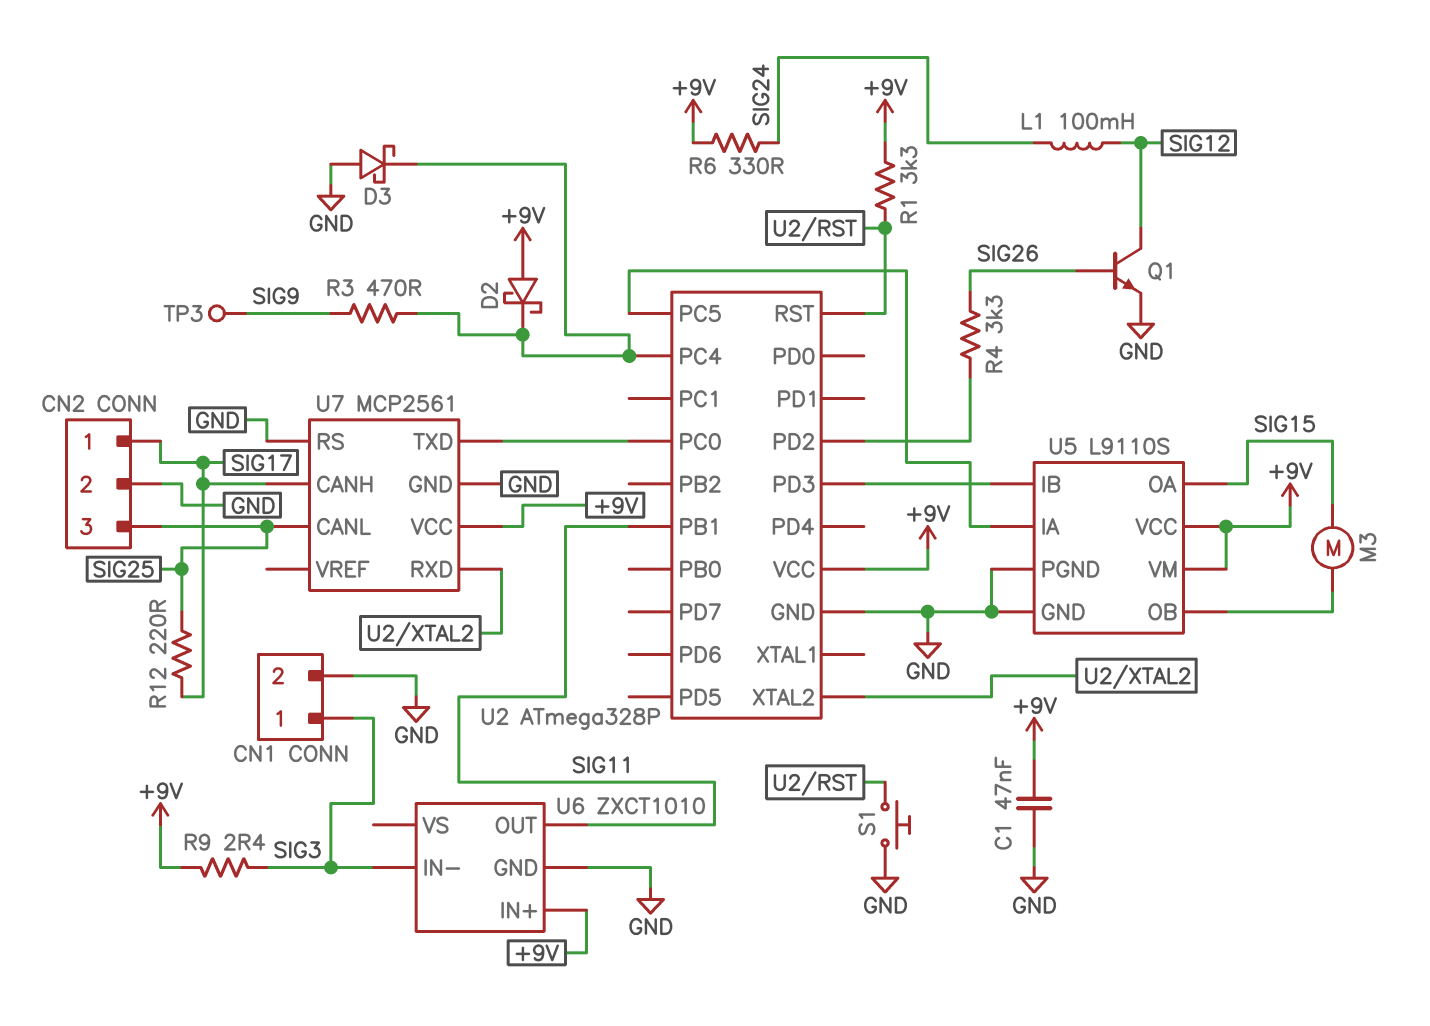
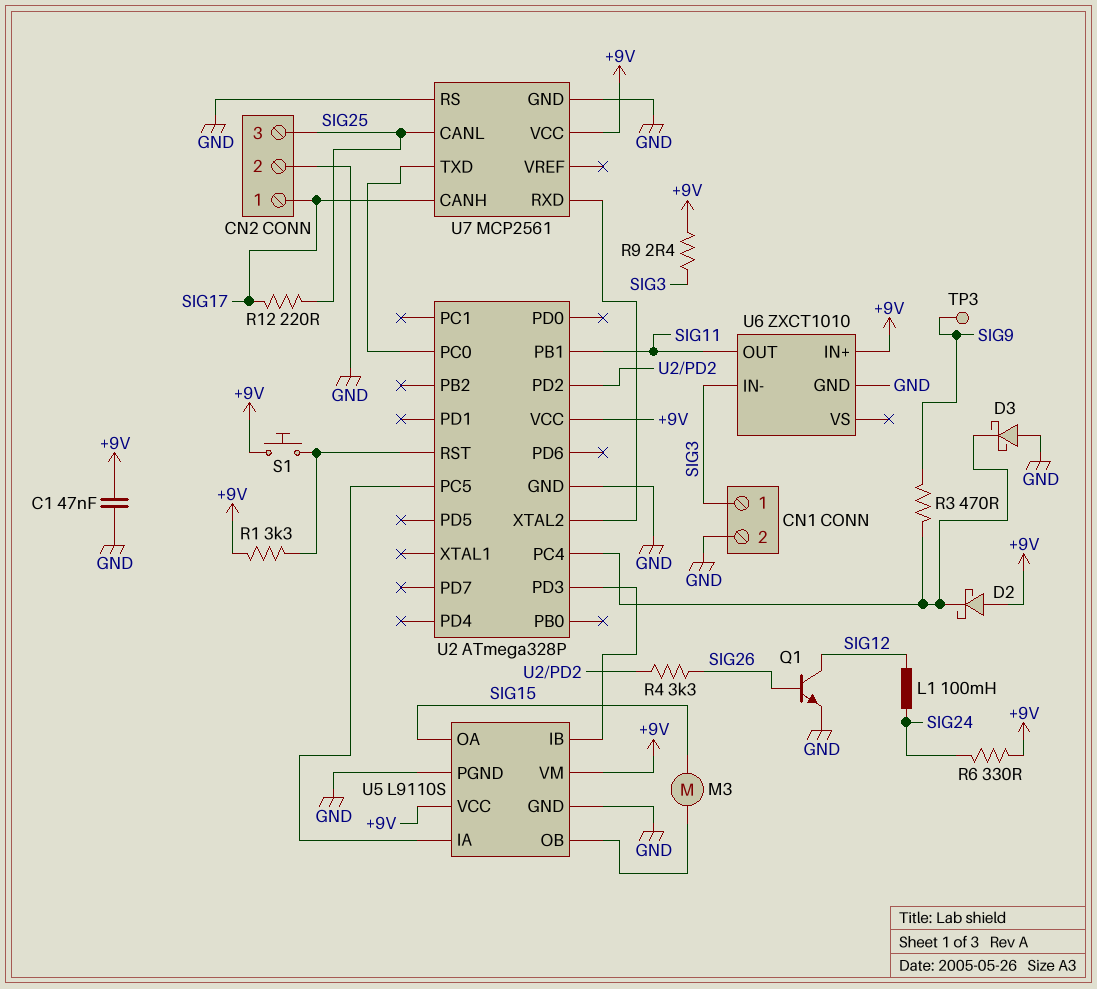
S1: button (GND, U2/RST) -> button (+9V, U2/RST)

